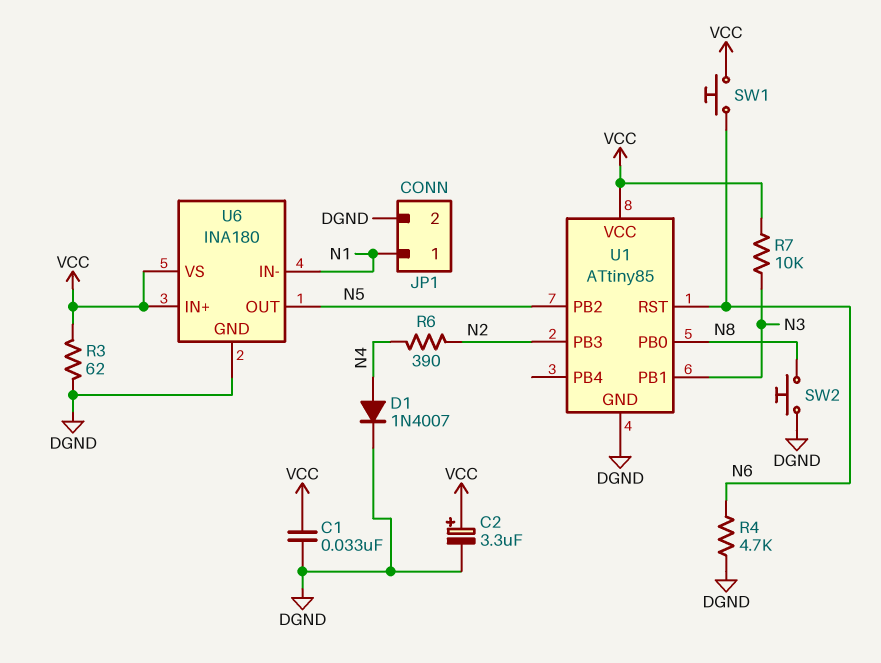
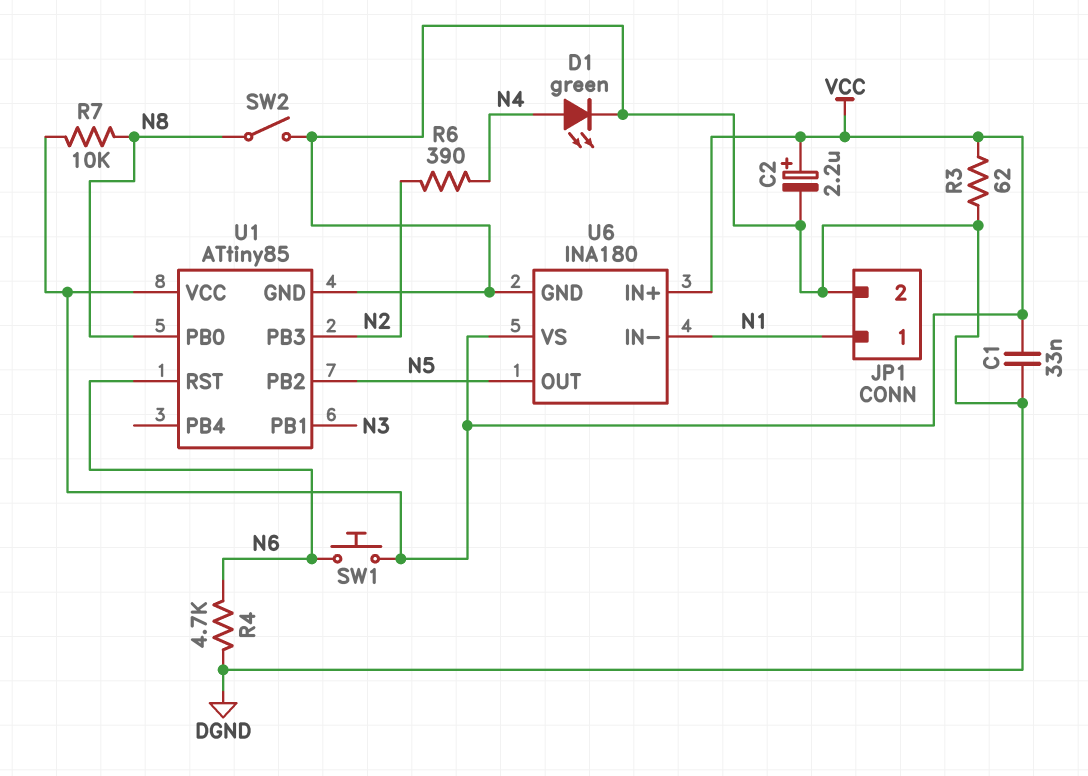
C2: 3.3uF (plus VCC, minus DGND) -> 2.2uF (plus VCC, minus DGND)
D1: diode 1N4007 (A N4, K DGND) -> LED green (A N4, K DGND)
R7: 10k (N3, VCC) -> 10k (N8, VCC)
SW2: button (DGND, N8) -> switch (DGND, N8)

